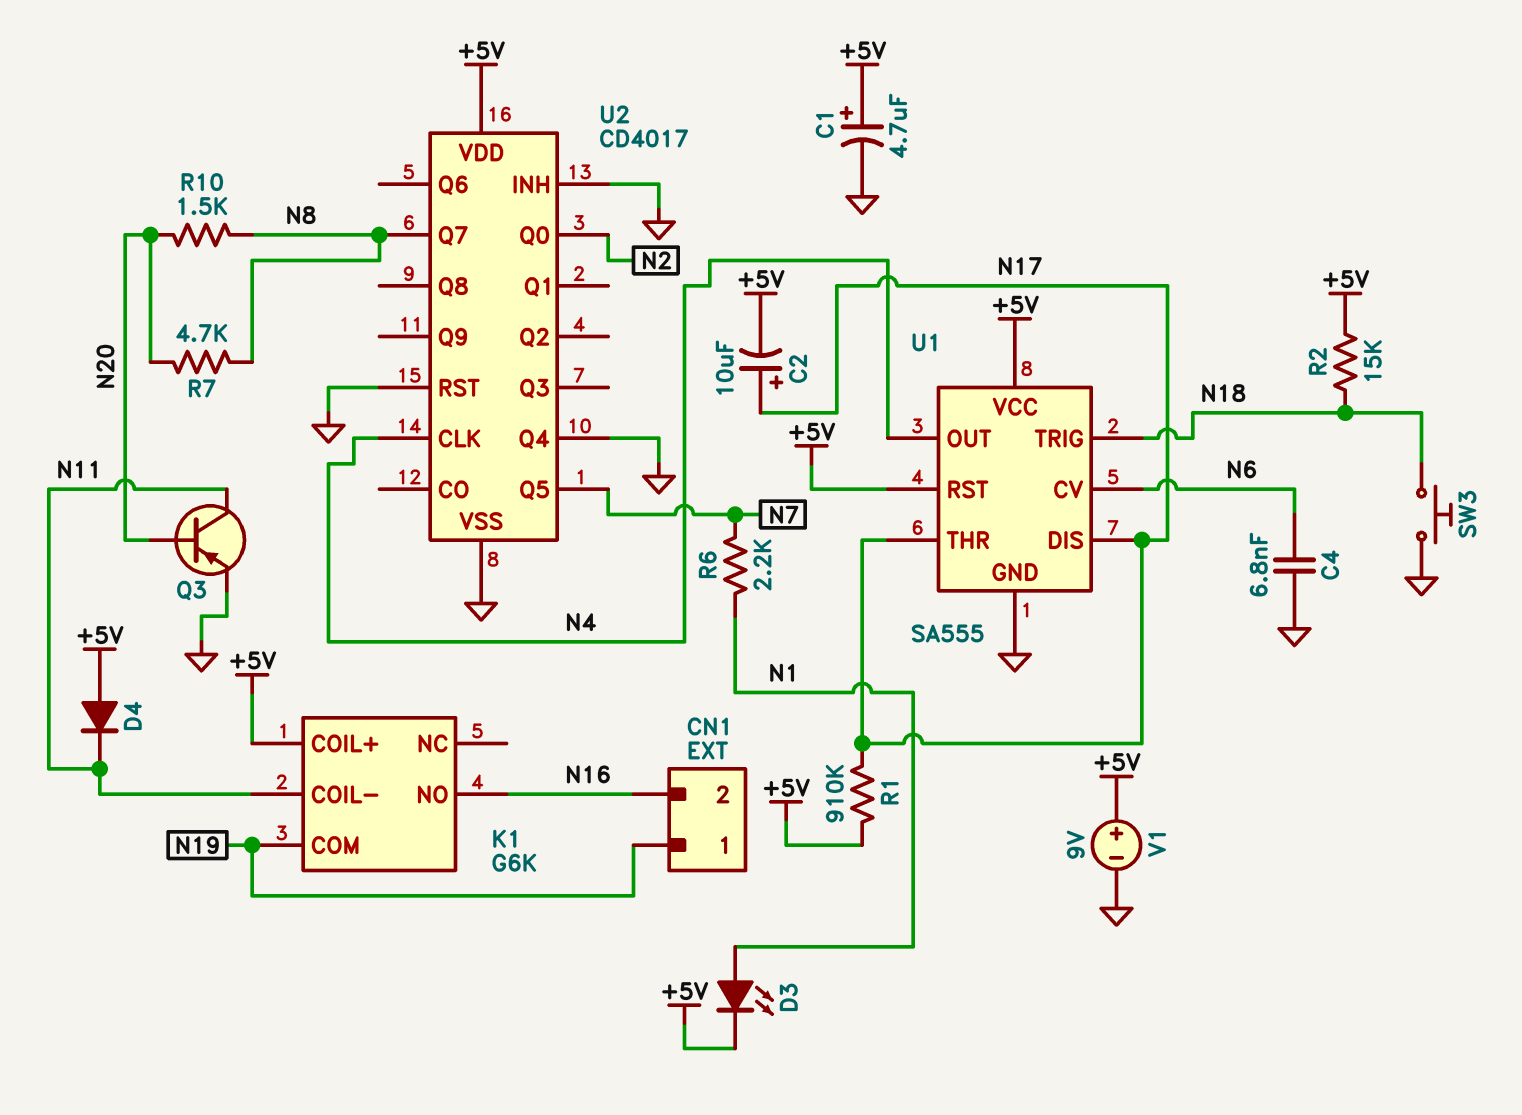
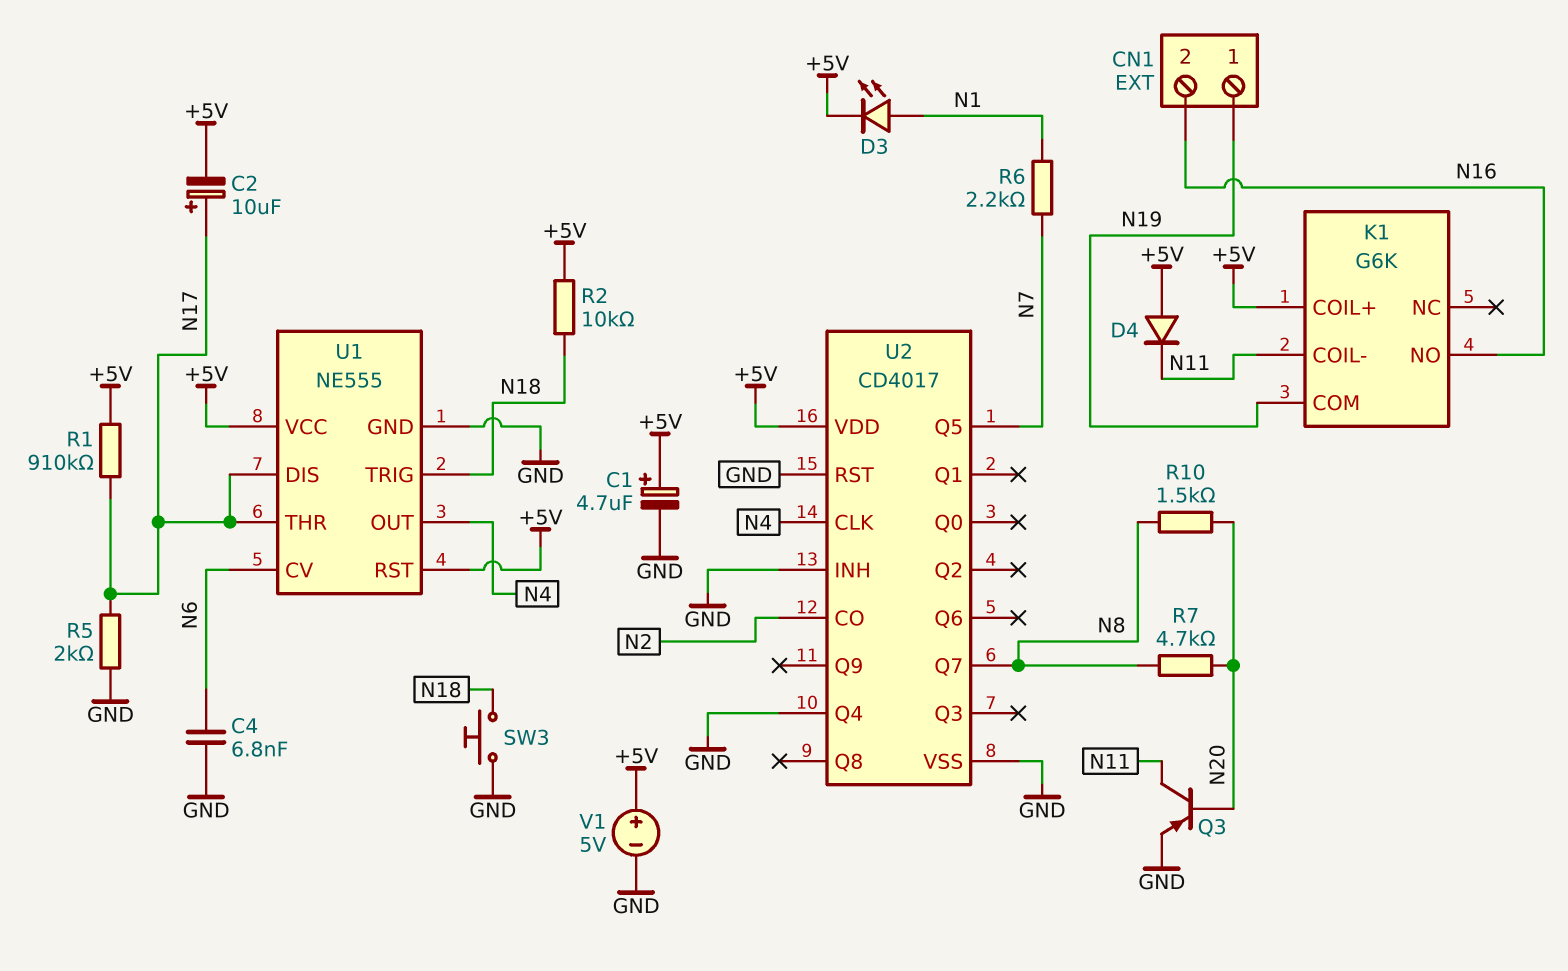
R2: 15k (+5V, N18) -> 10k (+5V, N18)
R5: none -> 2k (GND, N17)
U1: SA555 -> NE555
U2 pin CO: none -> N2
U2 pin Q0: N2 -> none
V1: 9V (plus +5V, minus GND) -> 5V (plus +5V, minus GND)

